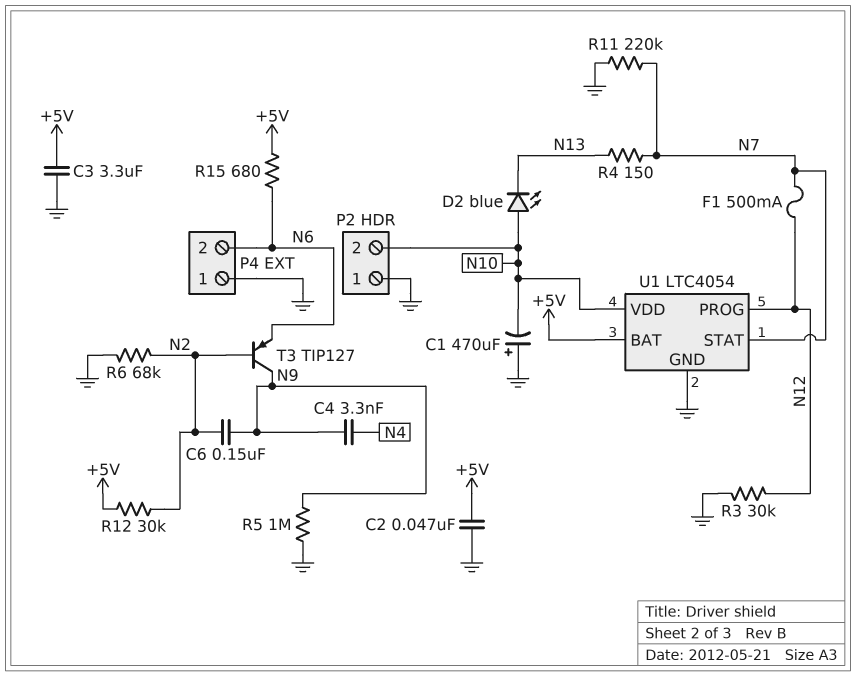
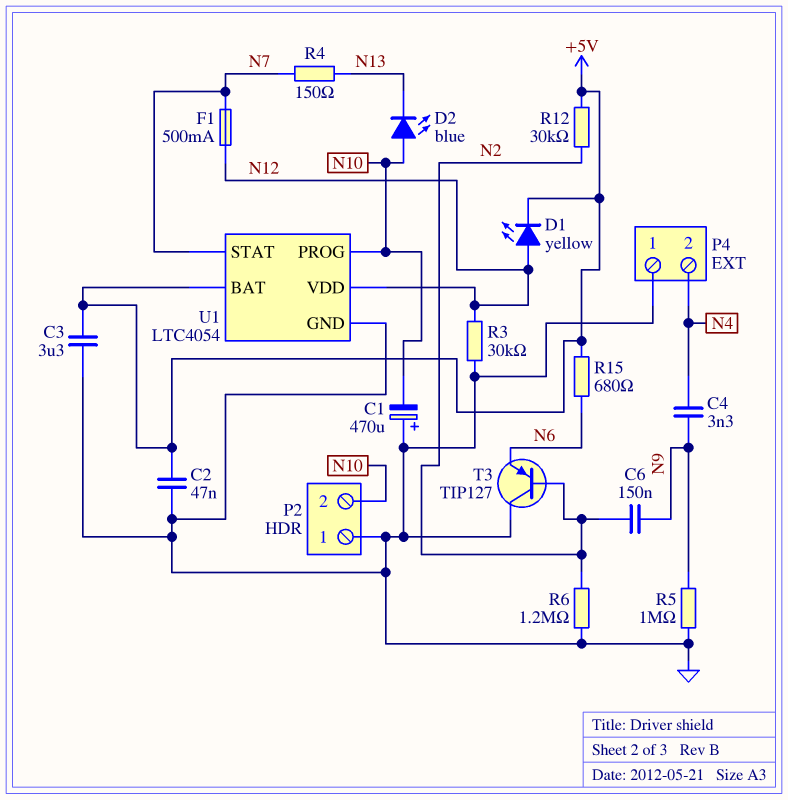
D1: none -> LED yellow (A N12, K +5V)
P4 pin 2: N6 -> N4
R6: 68k (GND, N2) -> 1.2M (GND, N2)
R11: 220k (GND, N7) -> none
T3: PNP TIP127 (B N2, C N9, E N6) -> PNP TIP127 (B N2, C GND, E N6)
U1 pin PROG: N12 -> N10
U1 pin VDD: N10 -> N12

